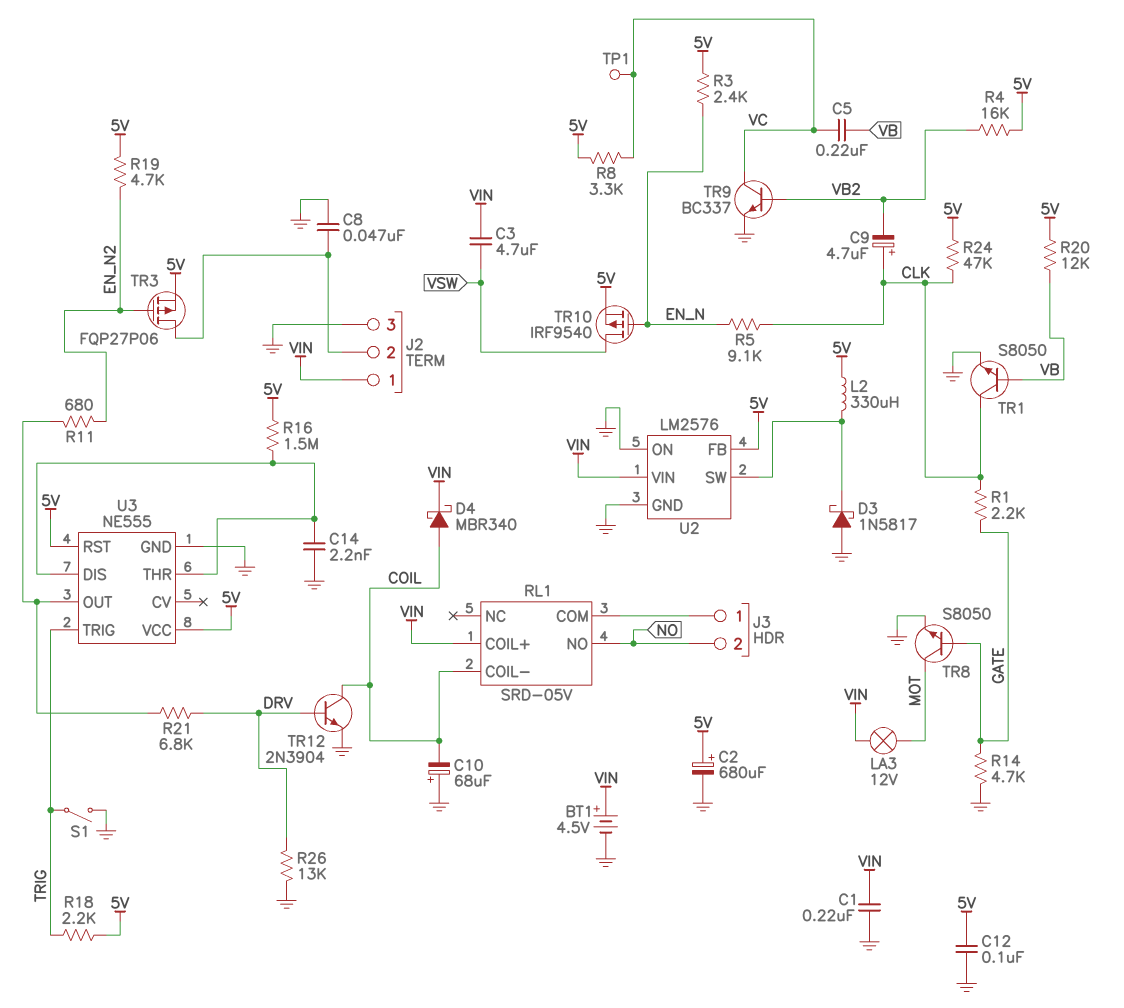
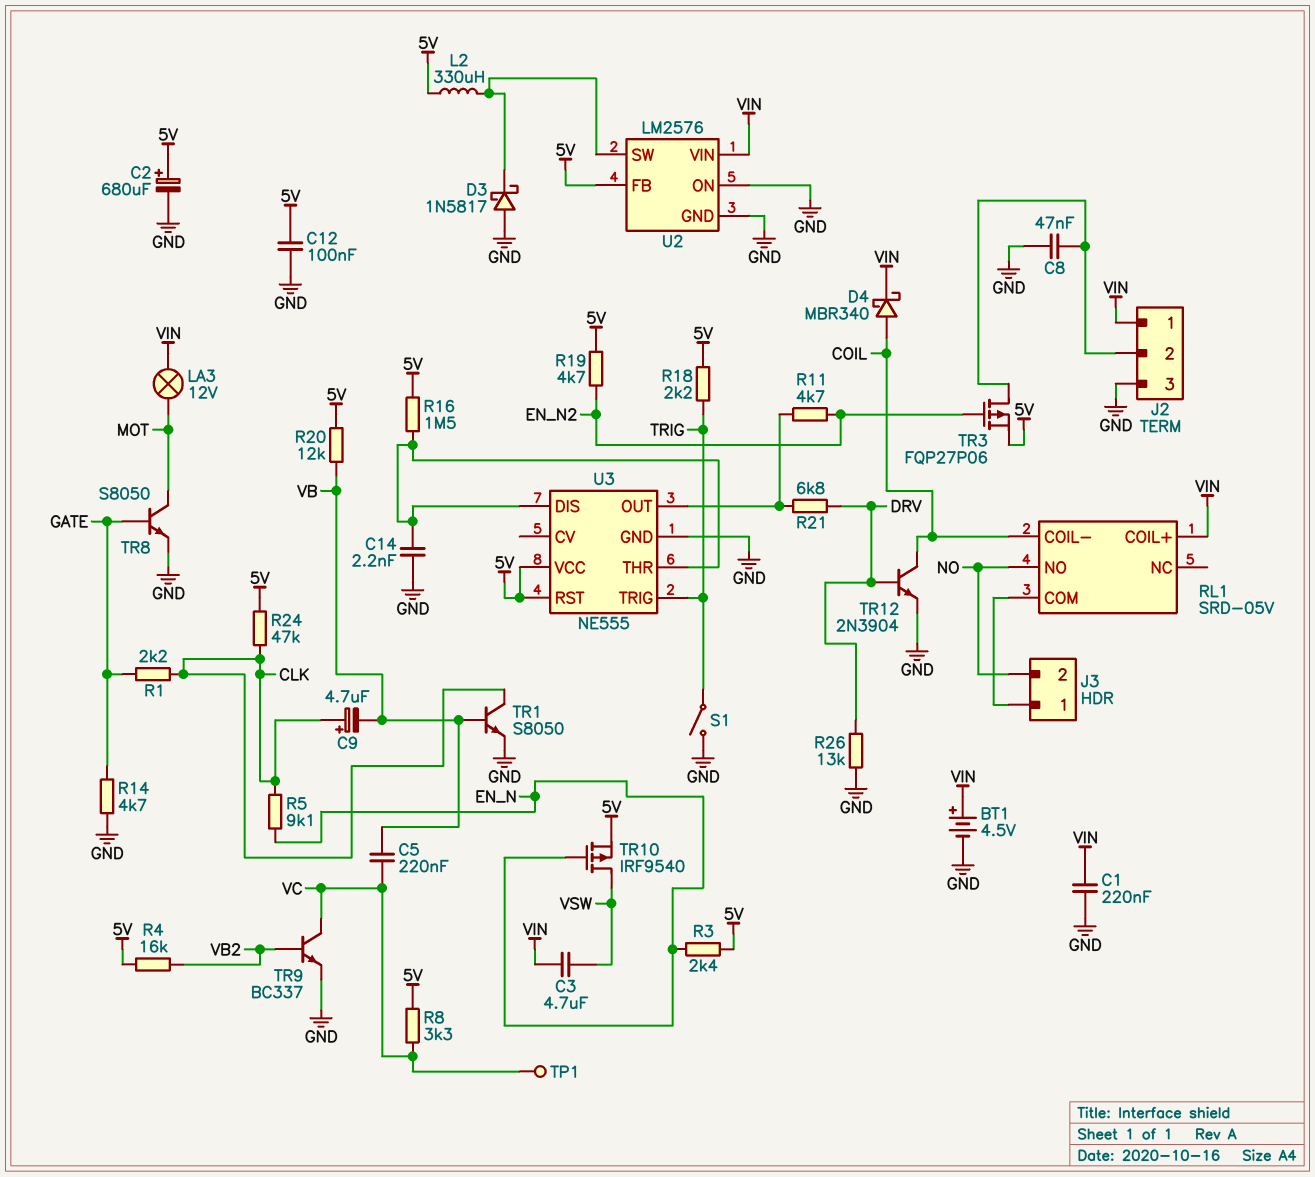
C9: 4.7uF (plus CLK, minus VB2) -> 4.7uF (plus CLK, minus VB)
C10: 68uF (plus GND, minus COIL) -> none
R11: 680 (EN_N2, U3/OUT) -> 4.7k (EN_N2, U3/OUT)

